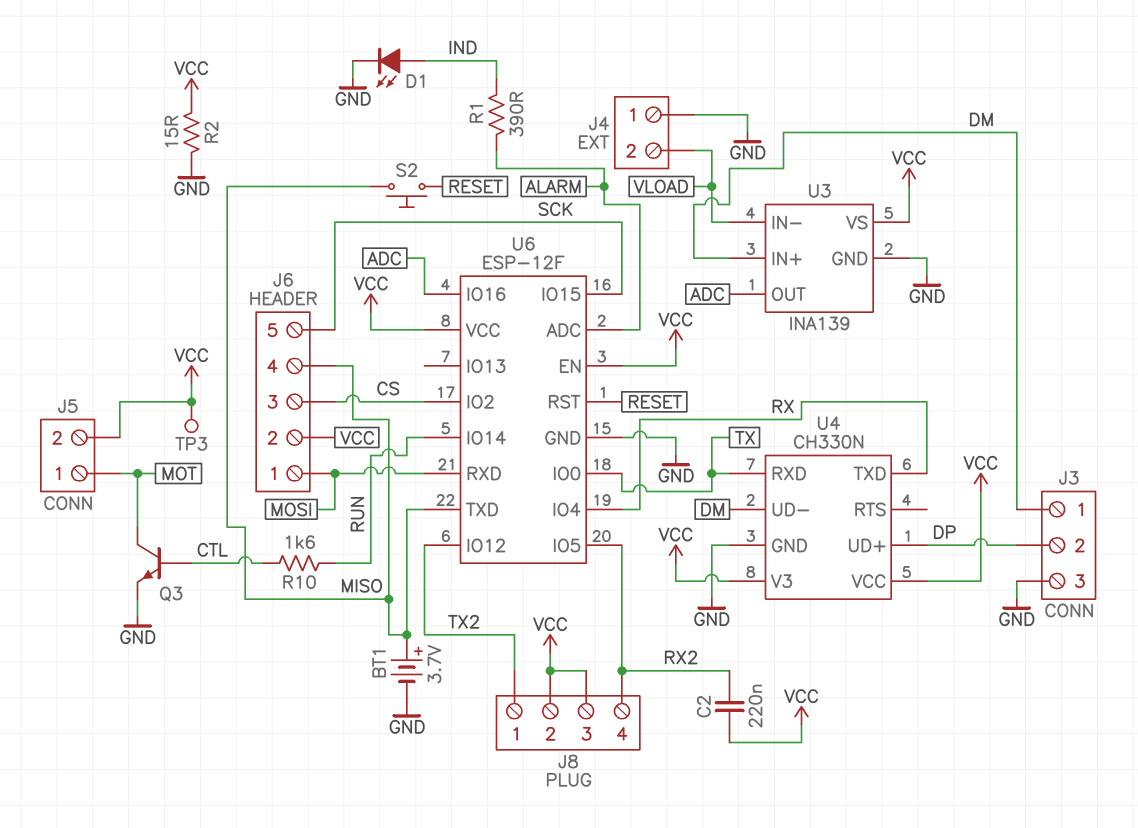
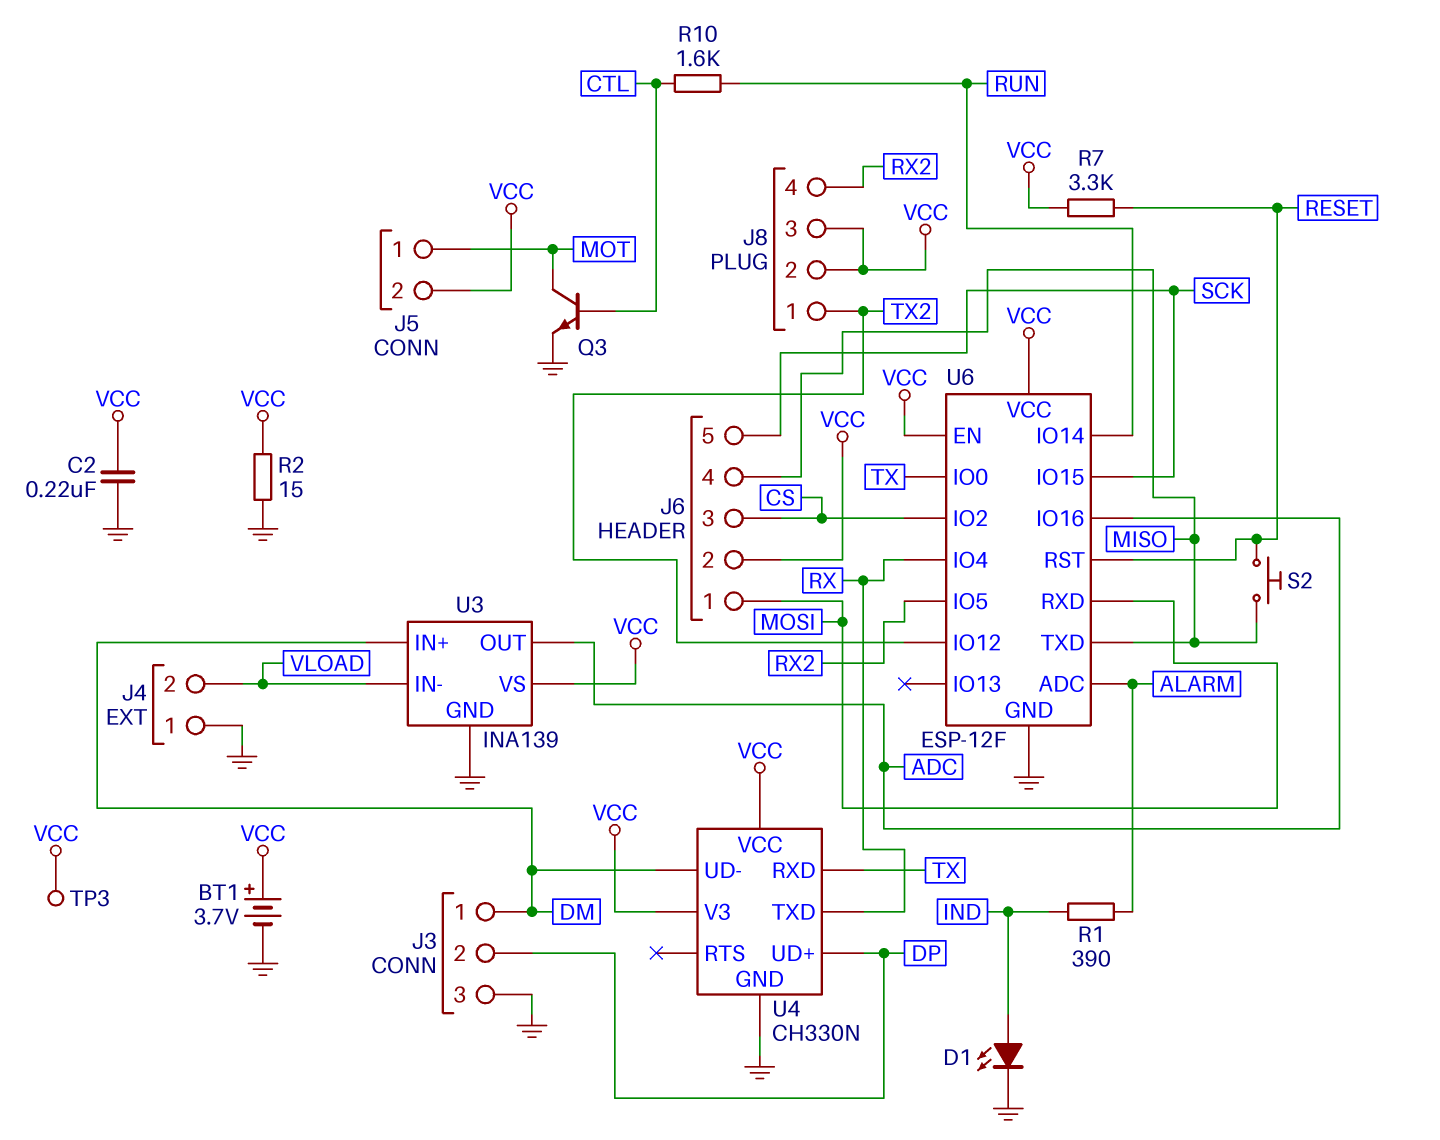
BT1: 3.7V (plus MISO, minus GND) -> 3.7V (plus VCC, minus GND)
C2: 220nF (RX2, VCC) -> 220nF (GND, VCC)
R7: none -> 3.3k (RESET, VCC)

